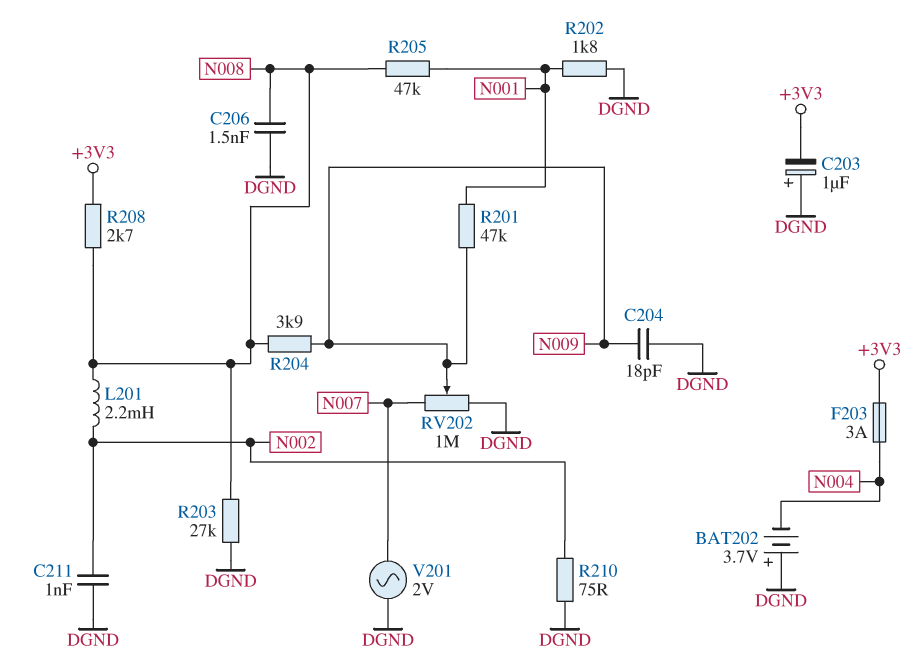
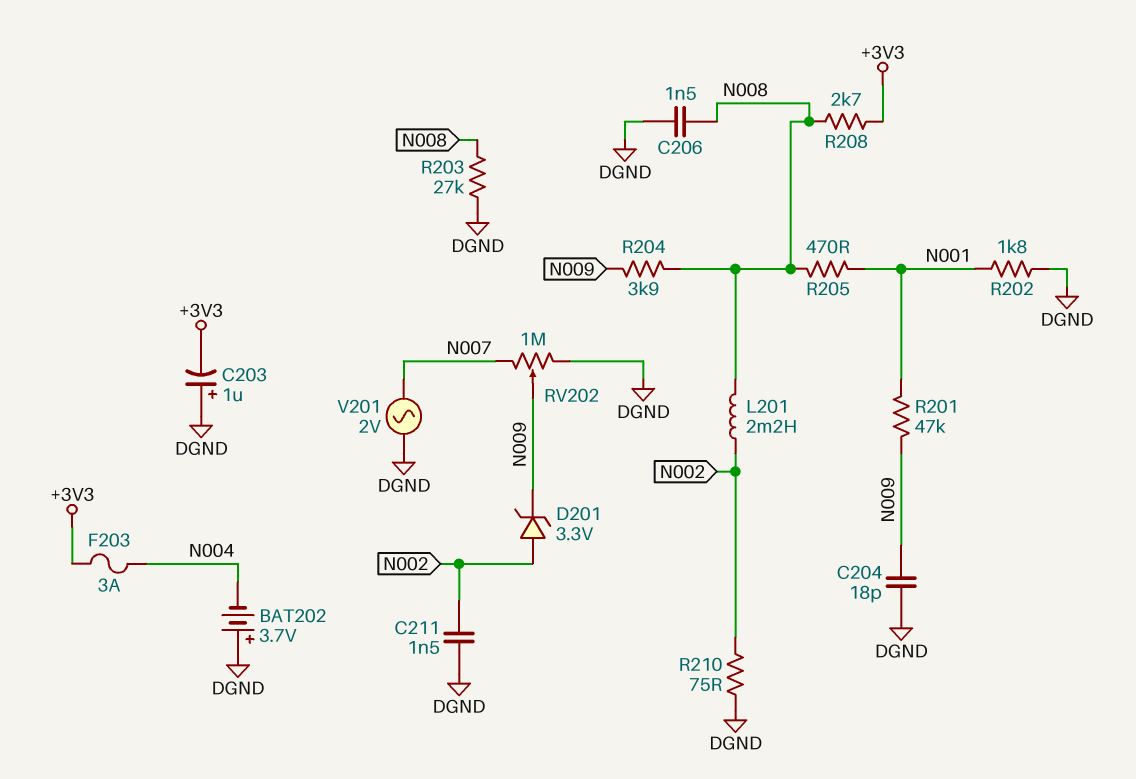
C211: 1nF (DGND, N002) -> 1.5nF (DGND, N002)
D201: none -> zener 3.3V (A N002, K N009)
R205: 47k (N001, N008) -> 470 (N001, N008)

